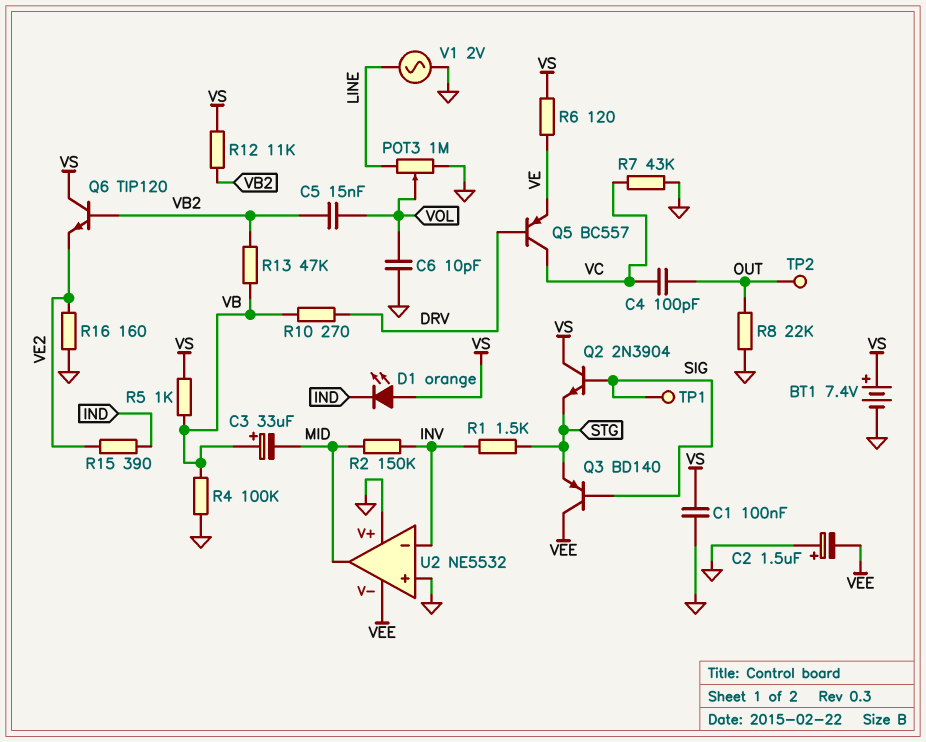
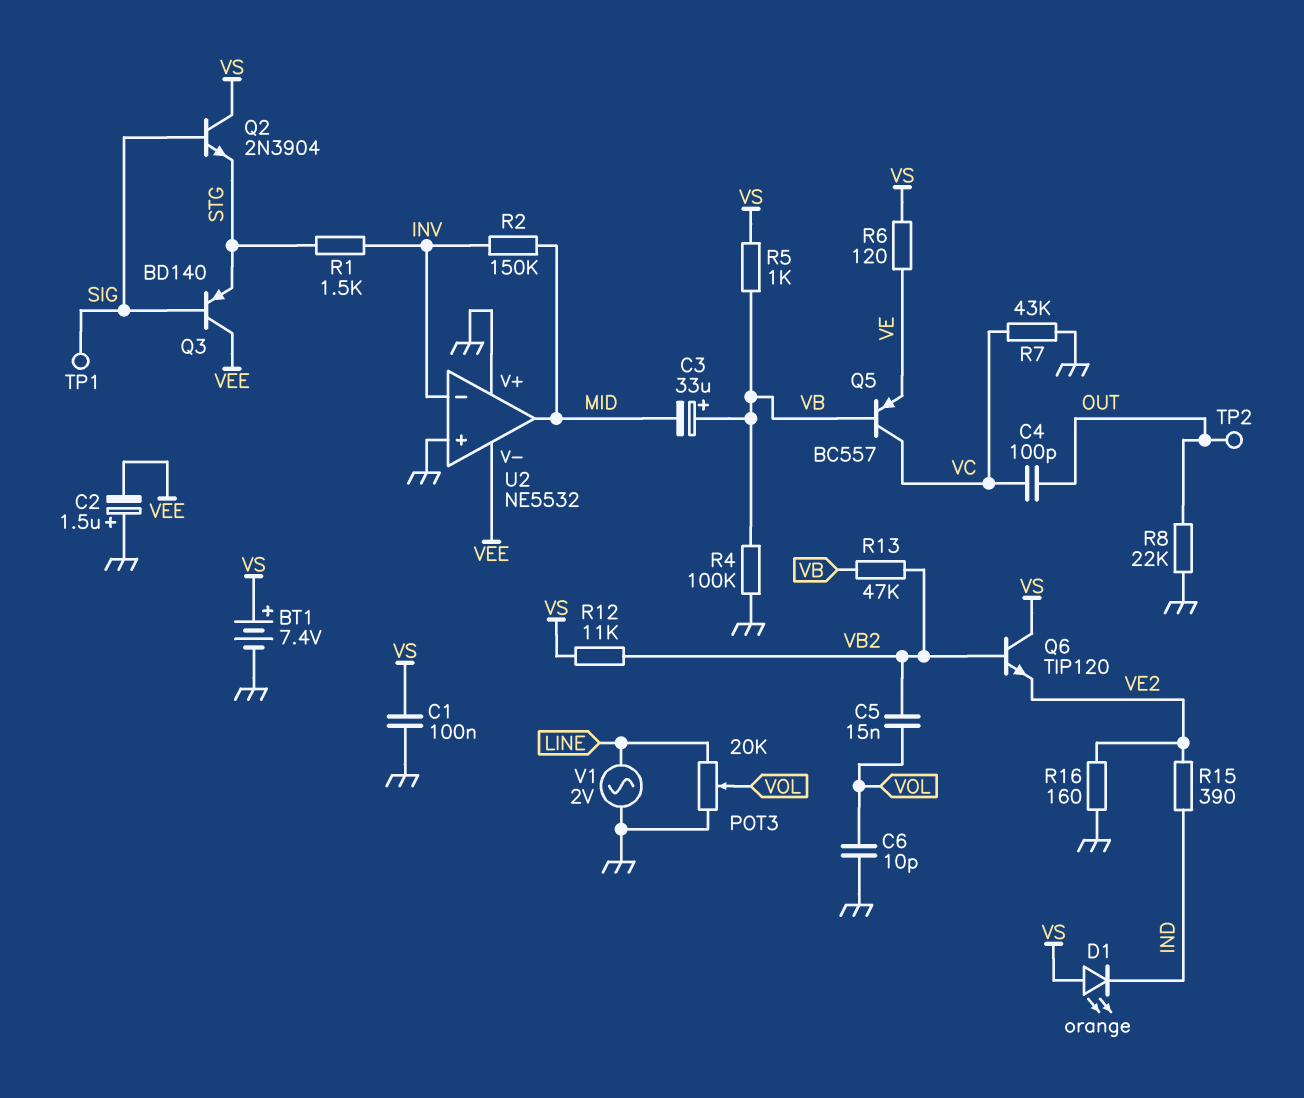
POT3: 1M (GND, LINE, wiper VOL) -> 20k (GND, LINE, wiper VOL)
Q5: PNP BC557 (B DRV, C VC, E VE) -> PNP BC557 (B VB, C VC, E VE)
R10: 270 (DRV, VB) -> none

